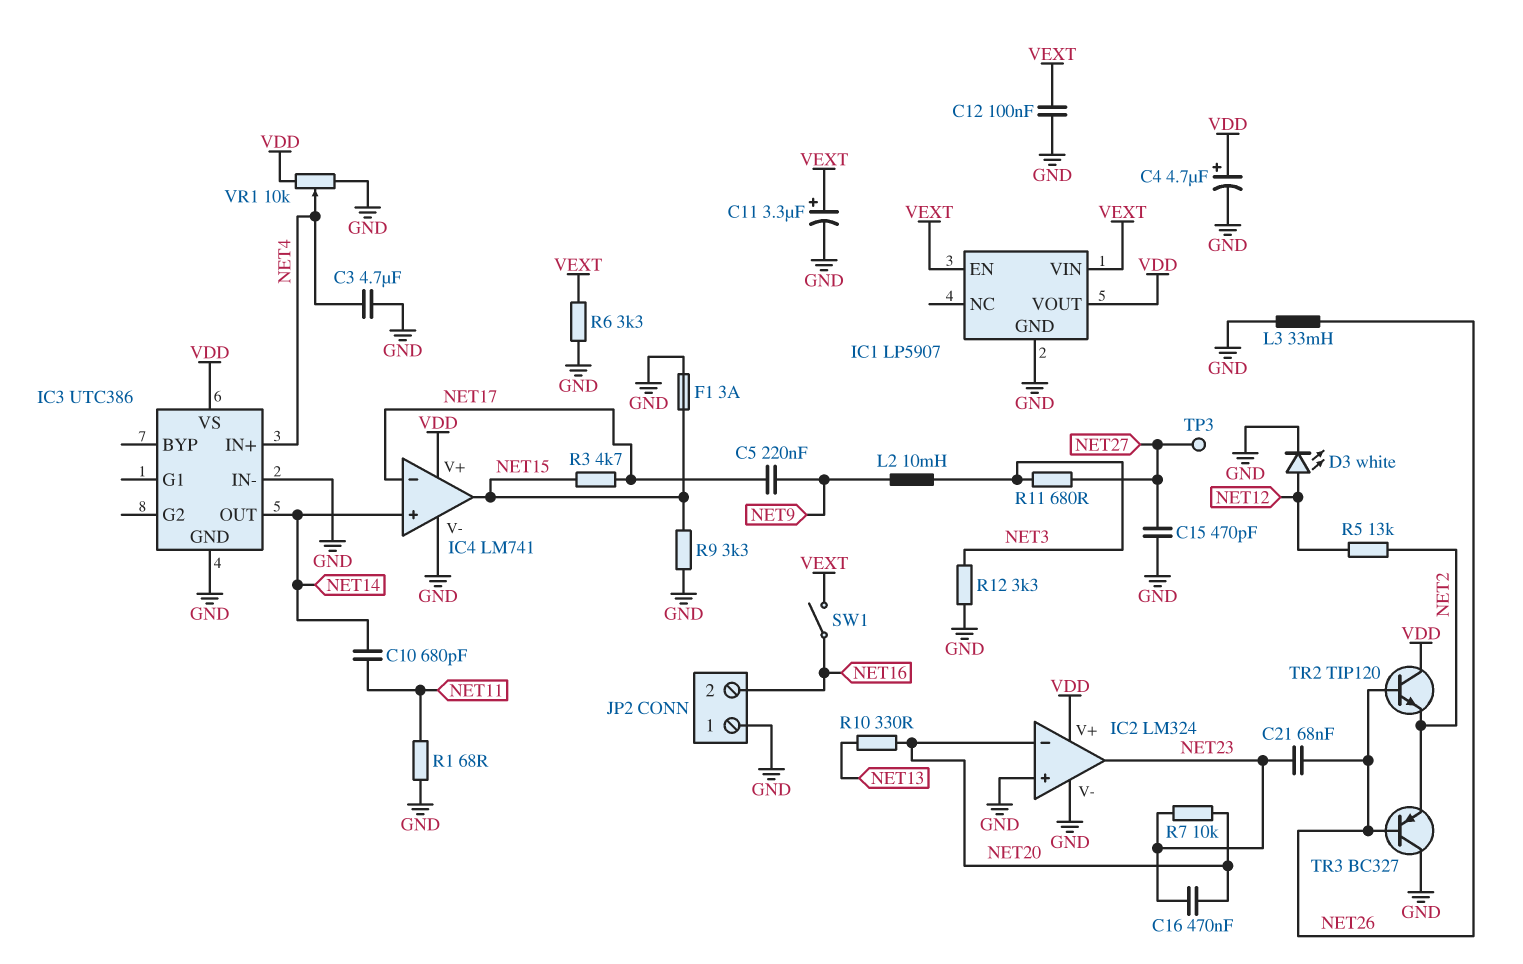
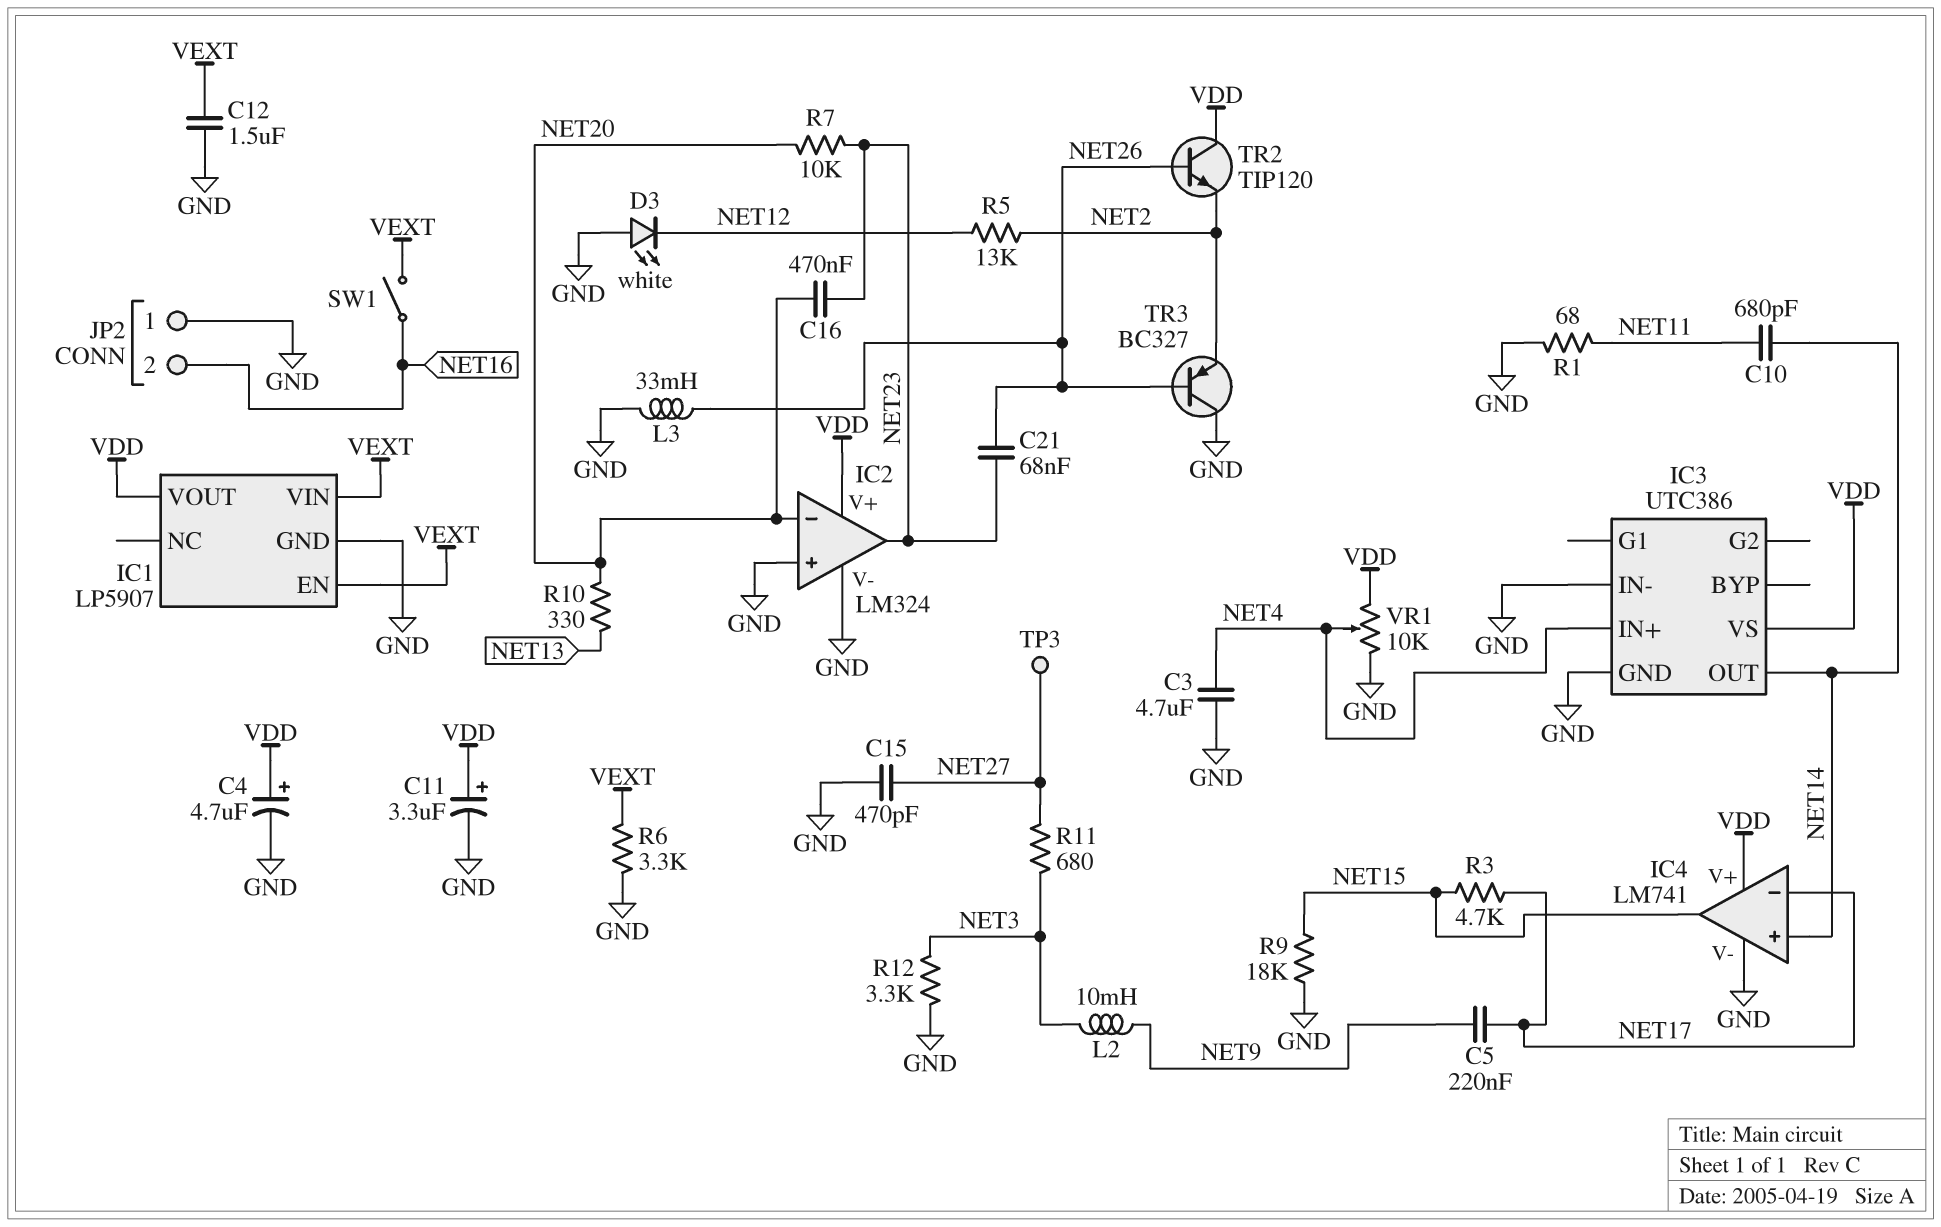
C11: 3.3uF (plus VEXT, minus GND) -> 3.3uF (plus VDD, minus GND)
C12: 100nF (GND, VEXT) -> 1.5uF (GND, VEXT)
D3: LED white (A NET12, K GND) -> LED white (A GND, K NET12)
F1: 3A (GND, NET15) -> none
R9: 3.3k (GND, NET15) -> 18k (GND, NET15)

